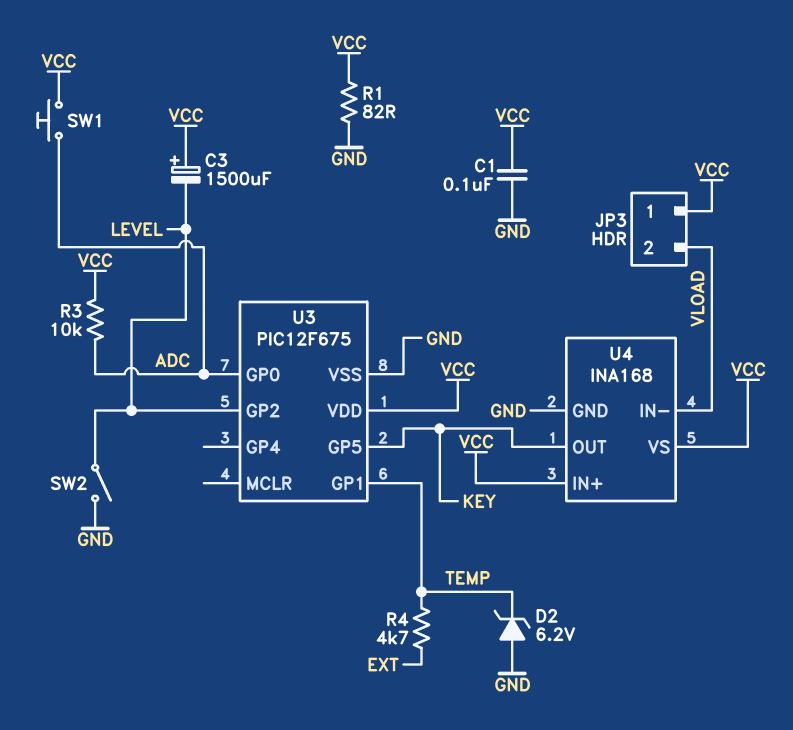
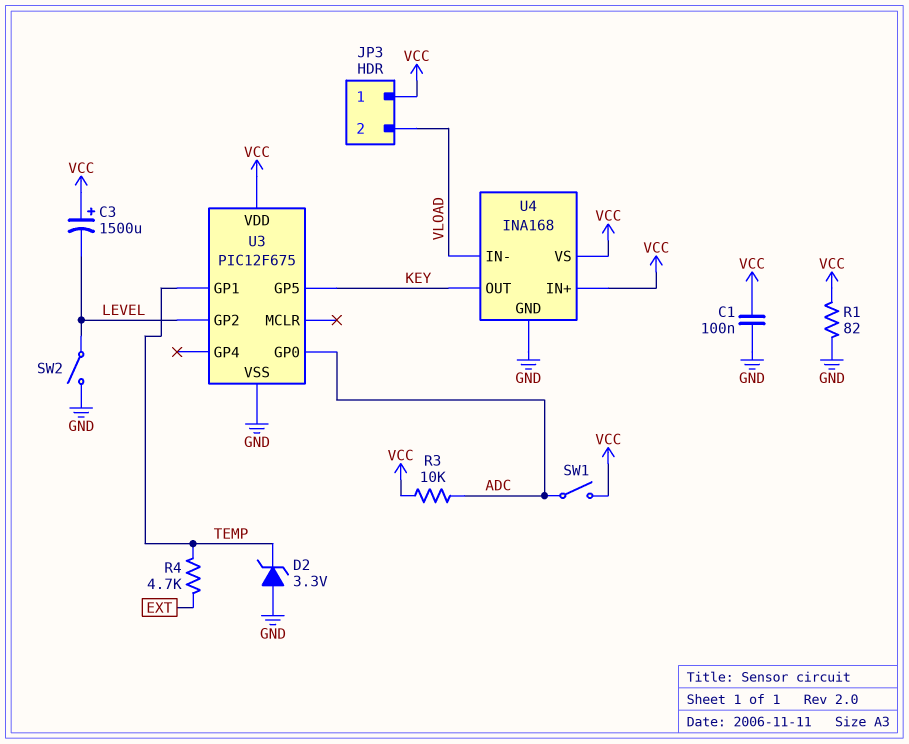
D2: zener 6.2V (A GND, K TEMP) -> zener 3.3V (A GND, K TEMP)
SW1: button (ADC, VCC) -> switch (ADC, VCC)

